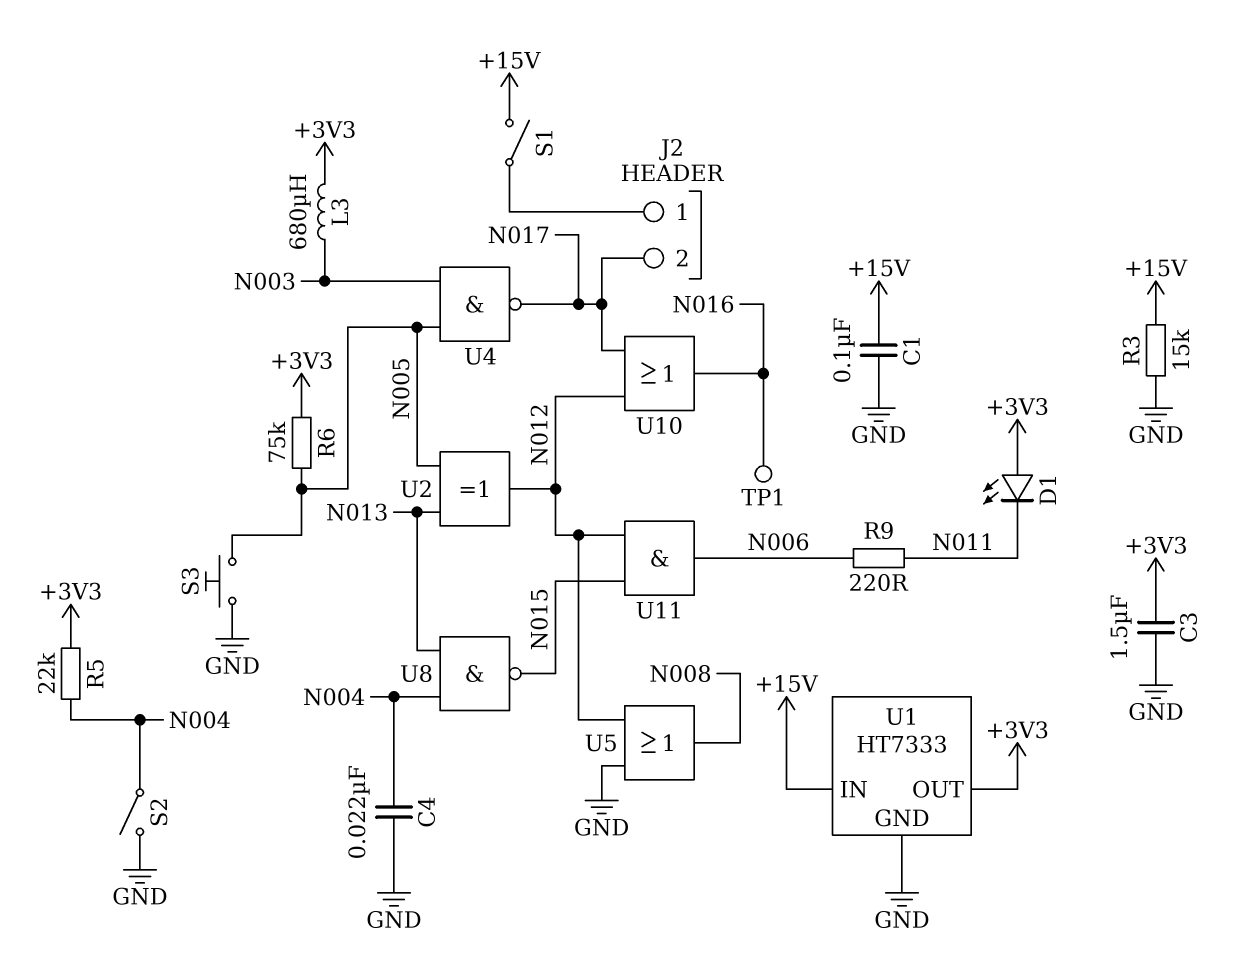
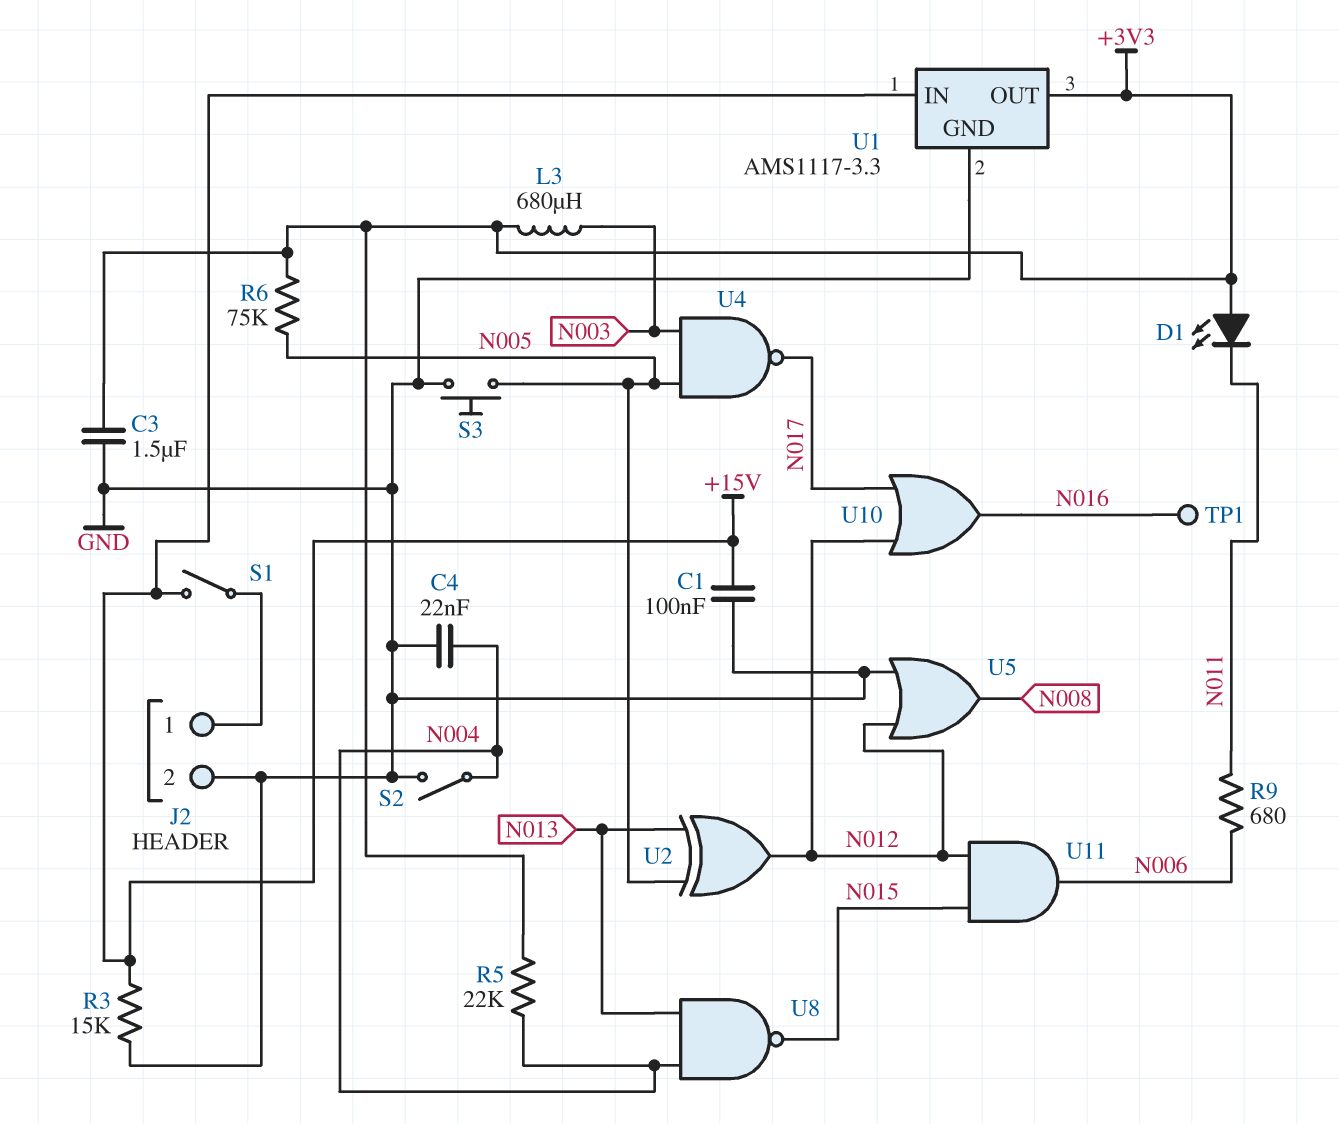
J2 pin 2: N017 -> GND
R9: 220 (N006, N011) -> 680 (N006, N011)
U1: HT7333 -> AMS1117-3.3

